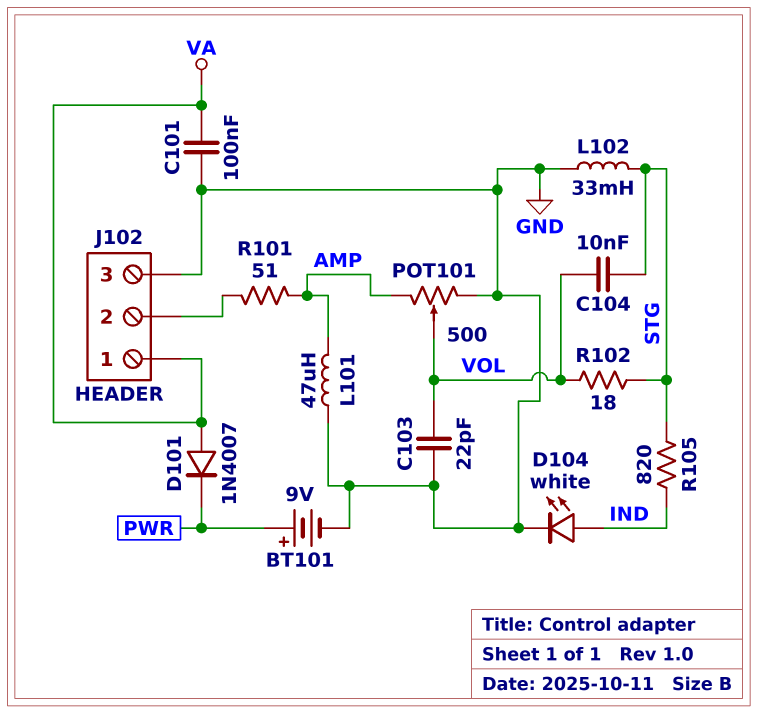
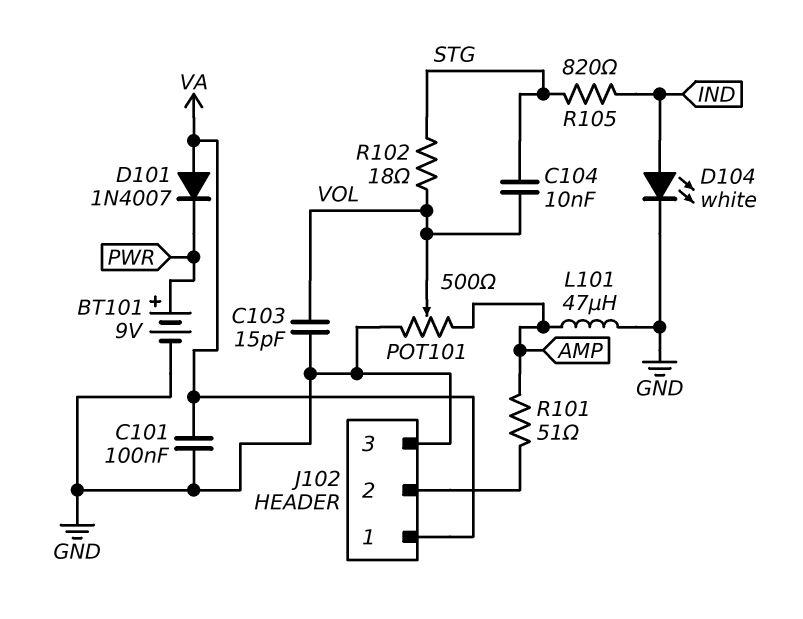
C103: 22pF (GND, VOL) -> 15pF (GND, VOL)
L102: 33mH (GND, STG) -> none

